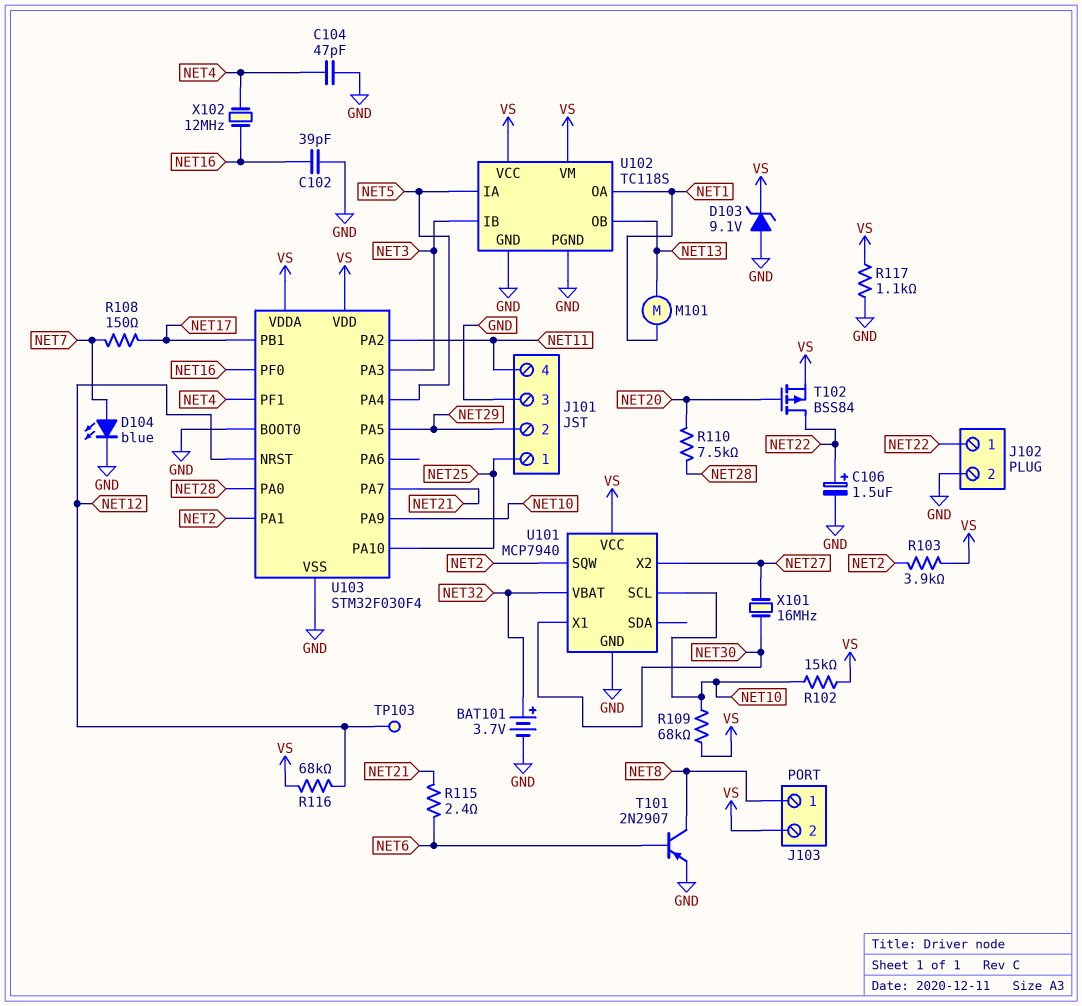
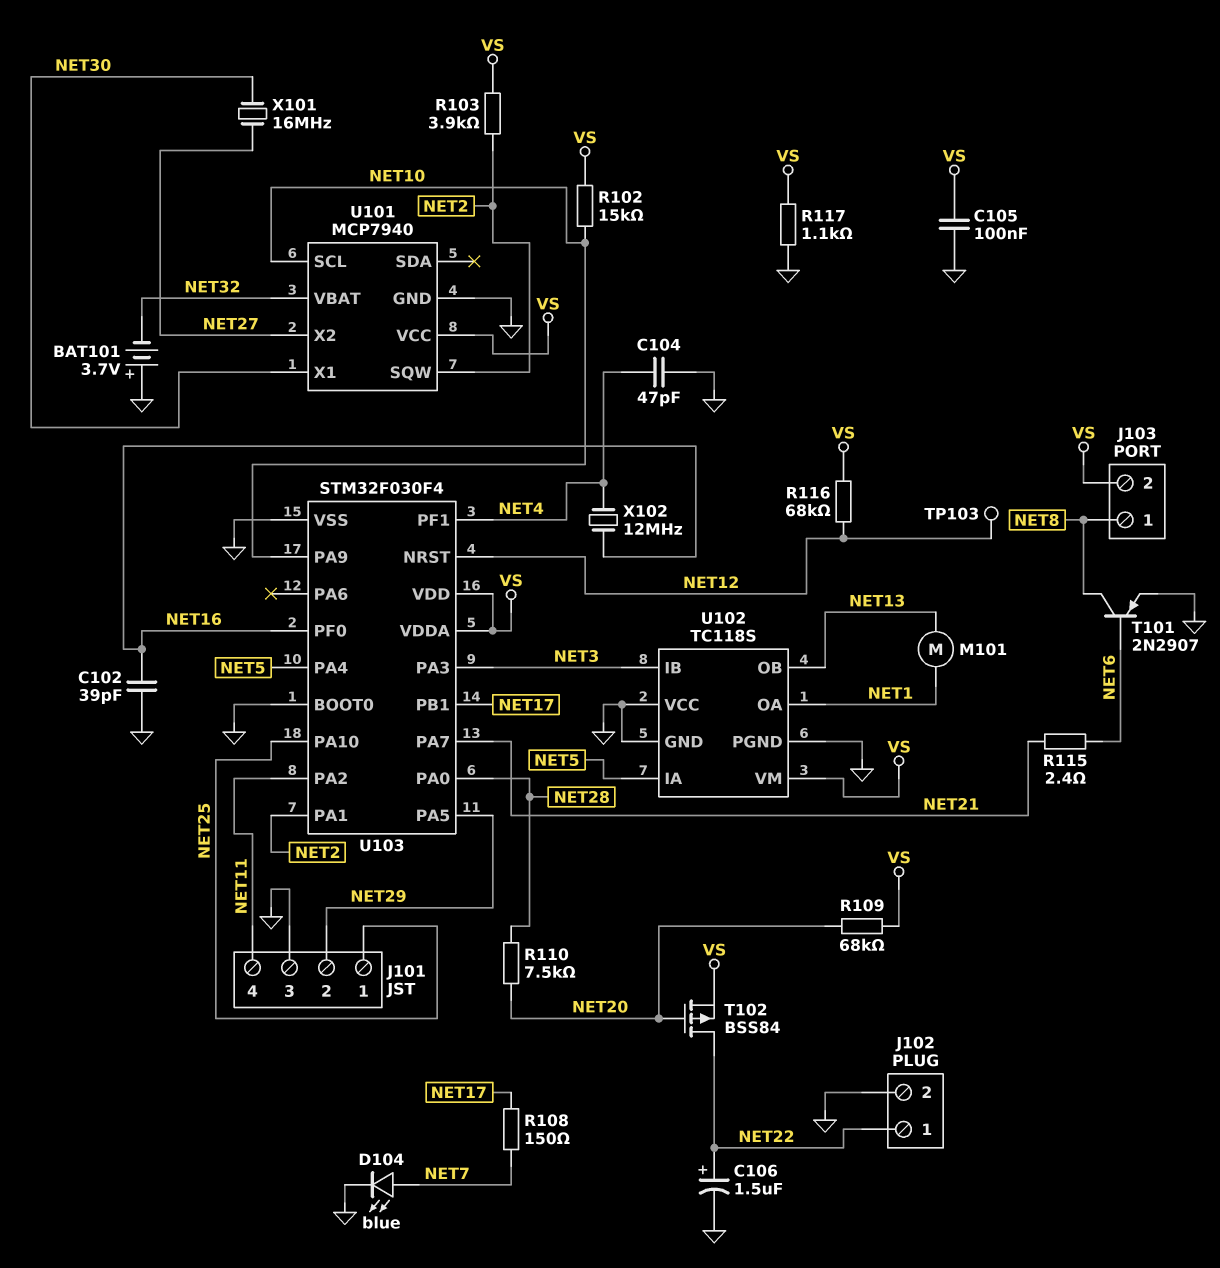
BAT101: 3.7V (plus NET32, minus GND) -> 3.7V (plus GND, minus NET32)
C105: none -> 100nF (GND, VS)
D103: zener 9.1V (A GND, K VS) -> none
R109: 68k (NET10, VS) -> 68k (NET20, VS)
U102 pin VCC: VS -> GND

